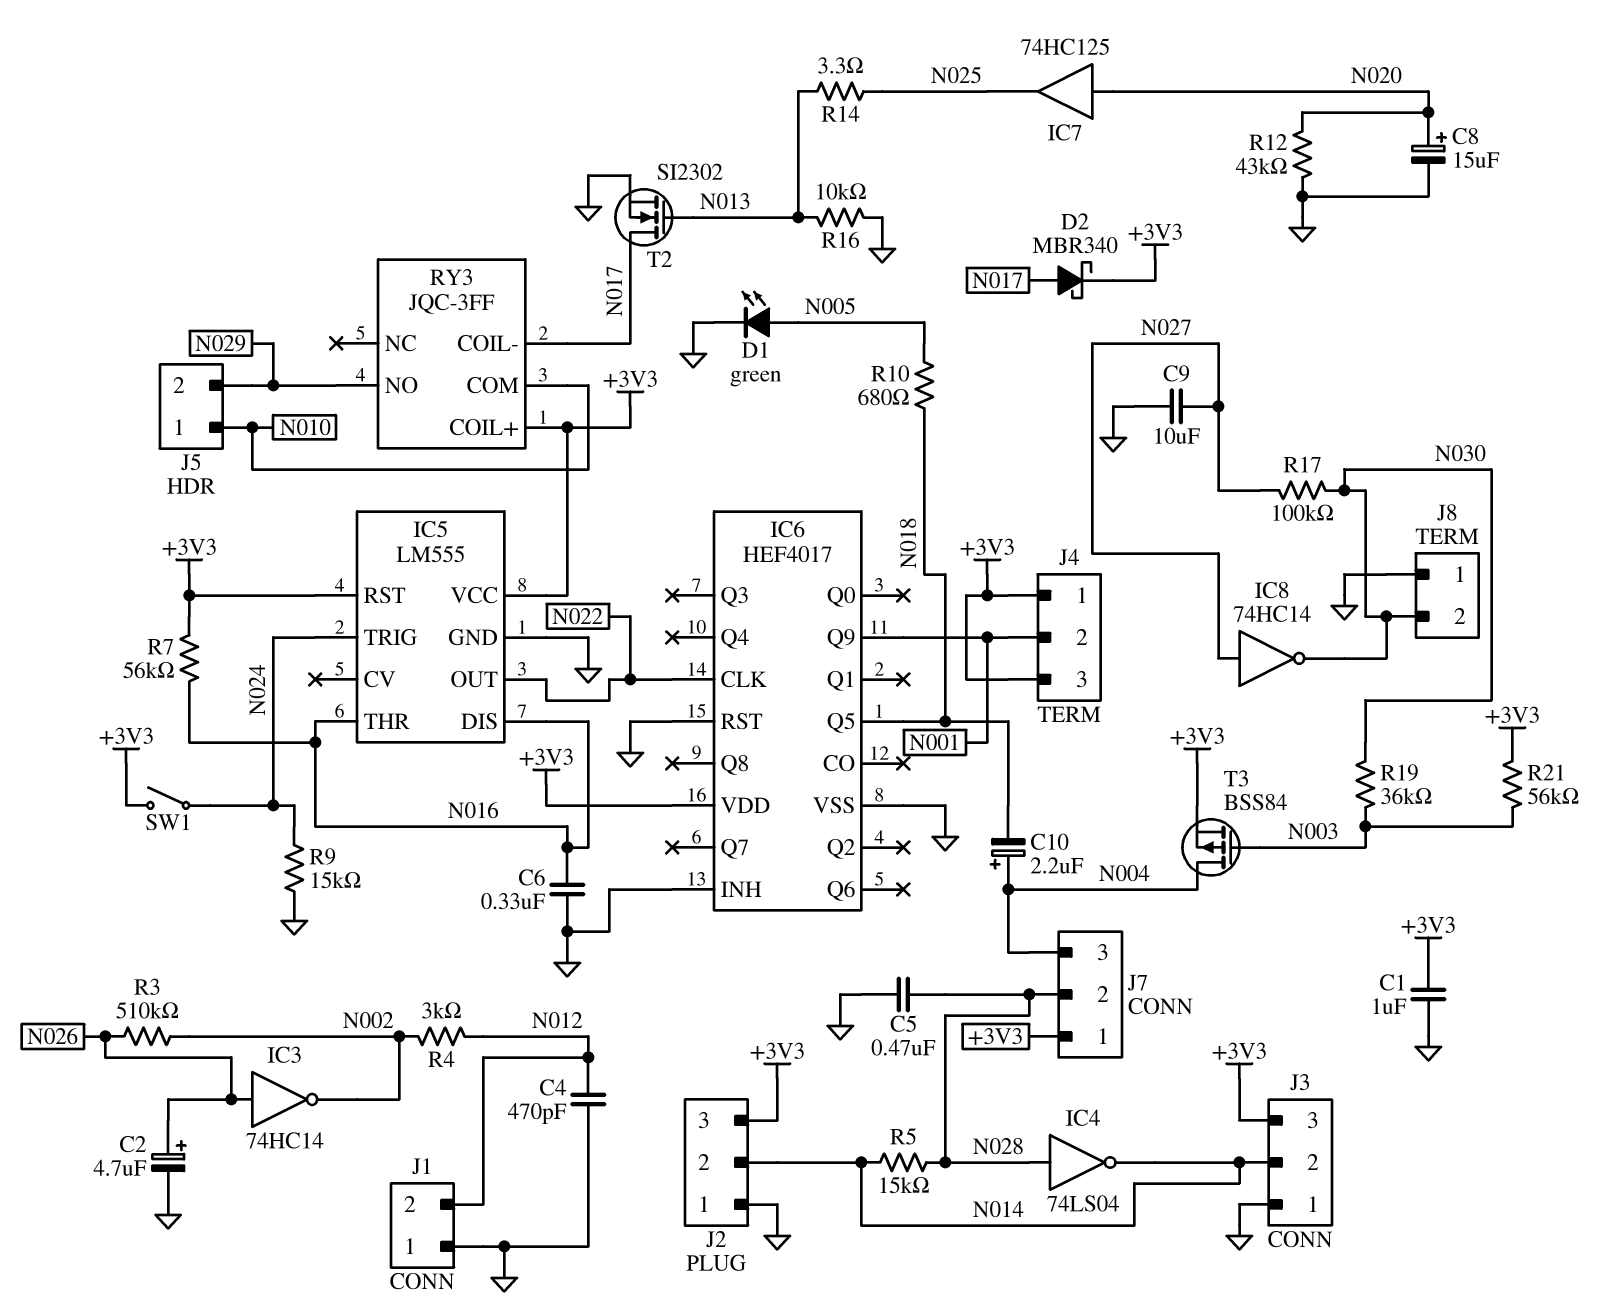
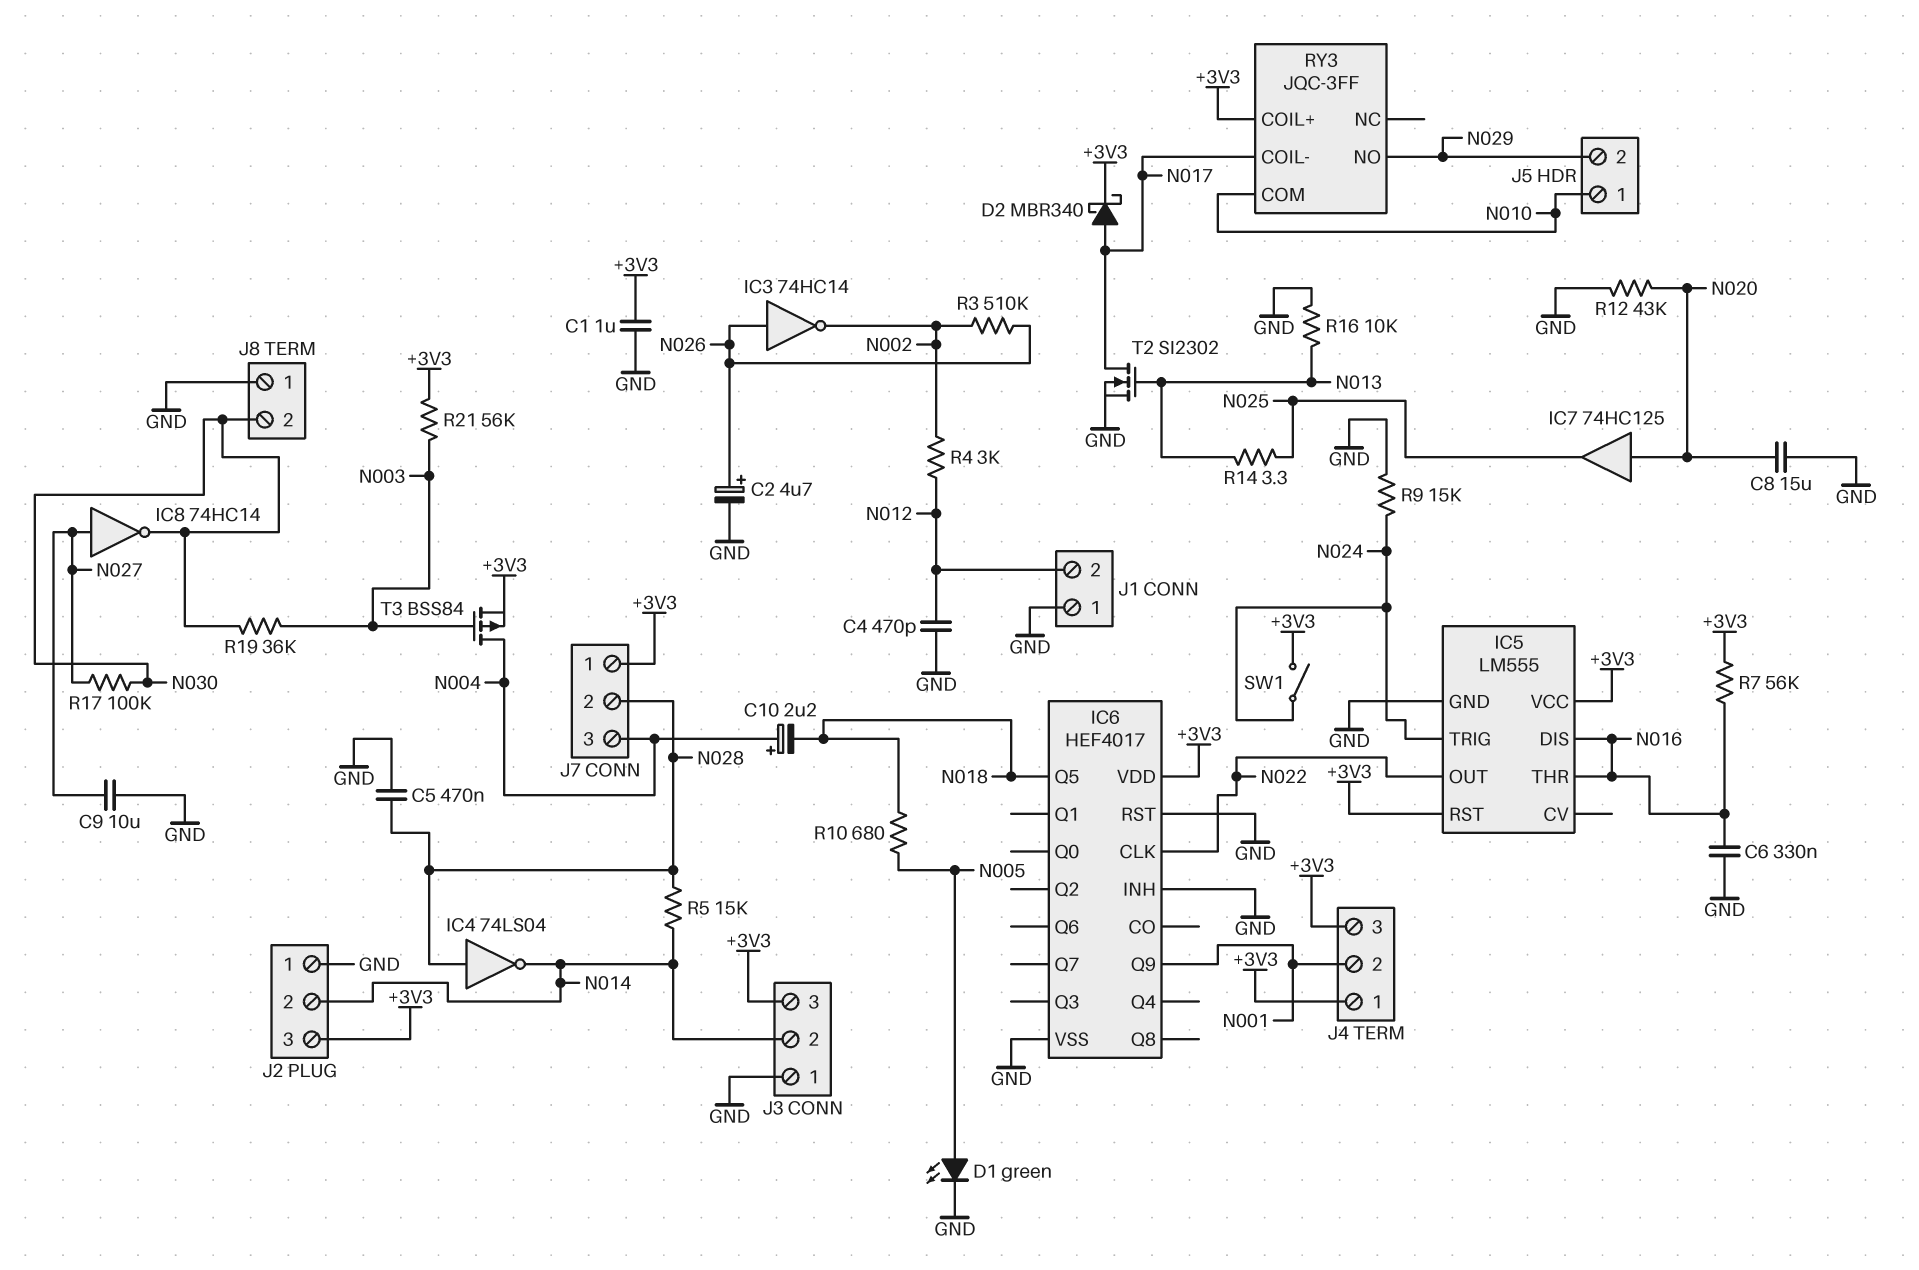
C8: 15uF (plus N020, minus GND) -> 15uF (GND, N020)

